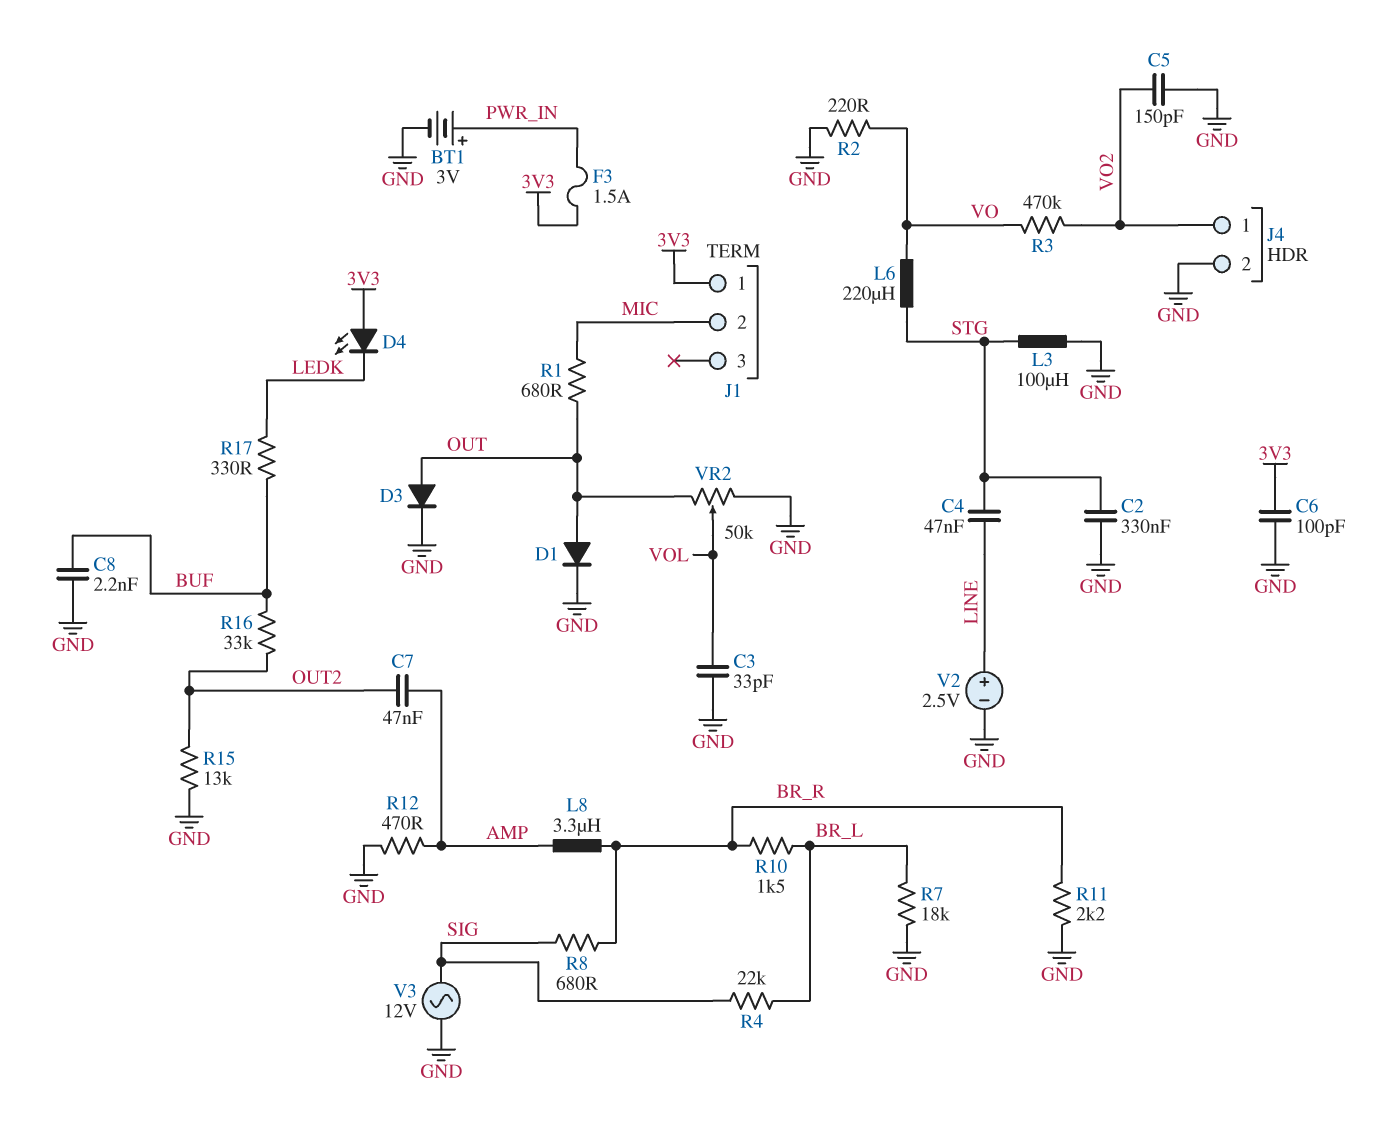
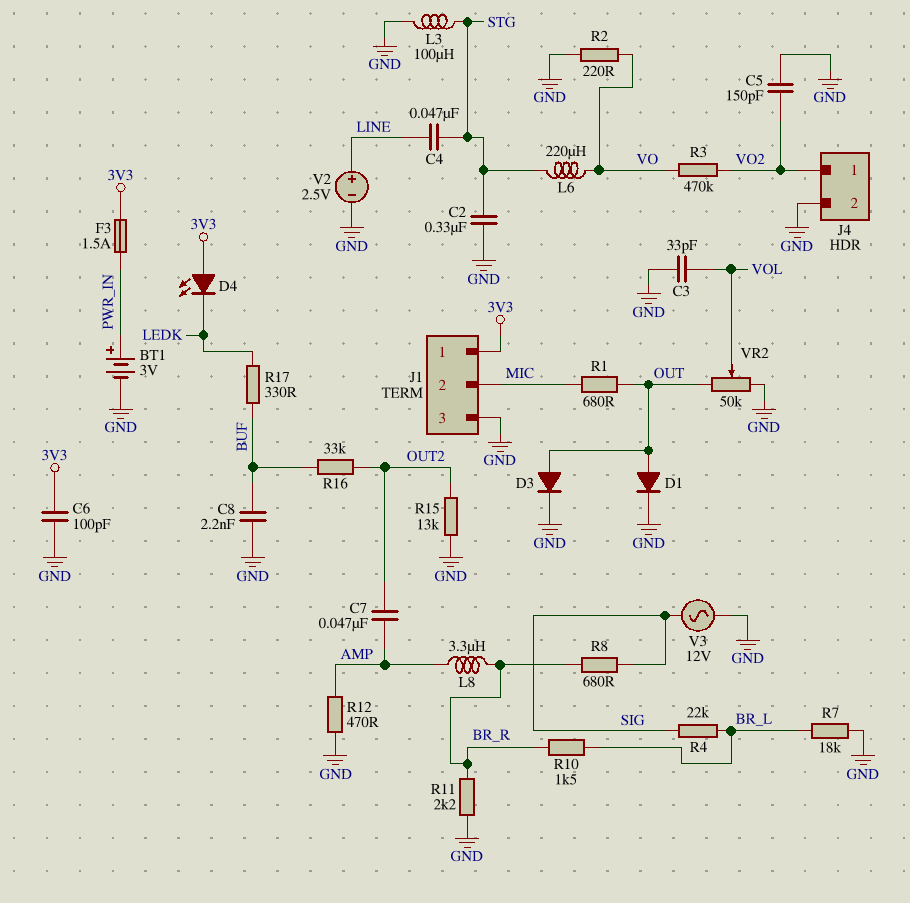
J1 pin 3: none -> GND

